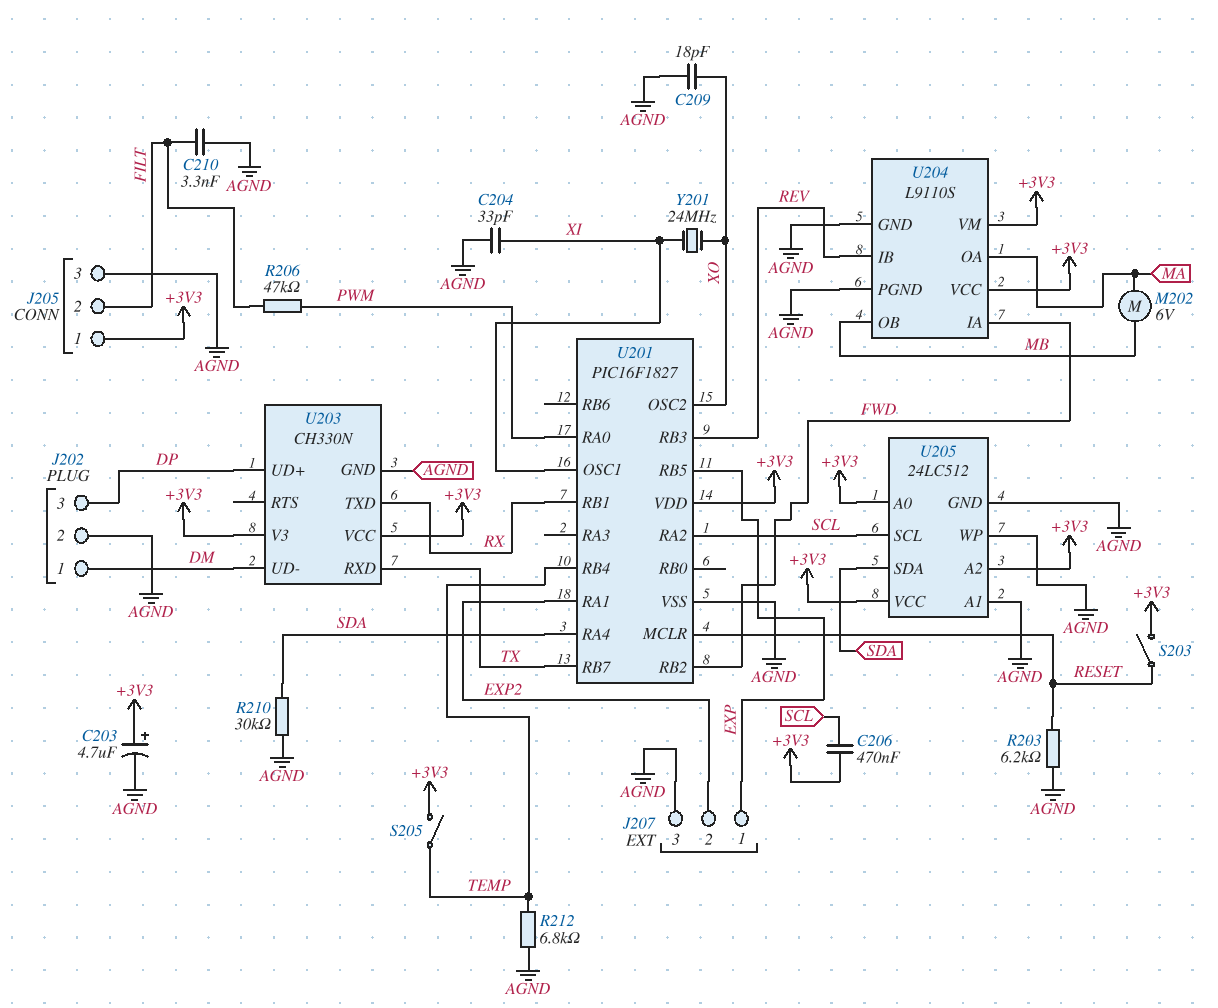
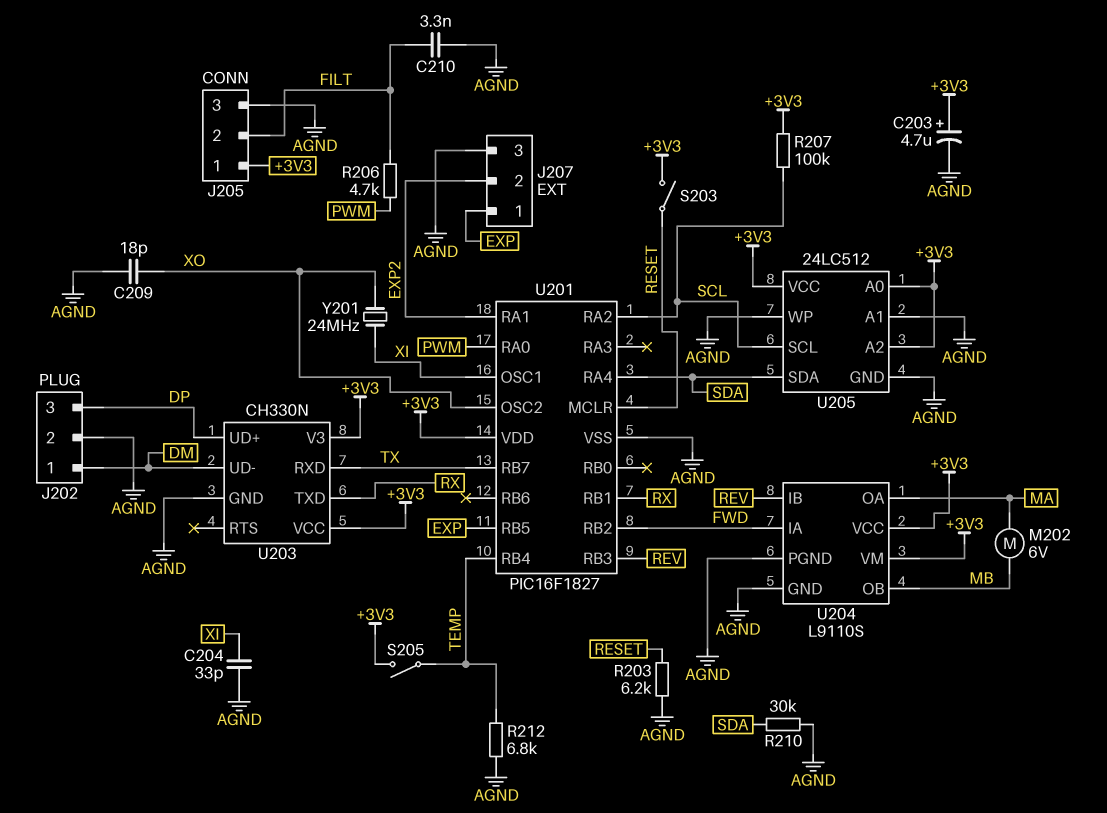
C206: 470nF (+3V3, SCL) -> none
R206: 47k (FILT, PWM) -> 4.7k (FILT, PWM)
R207: none -> 100k (+3V3, SCL)

